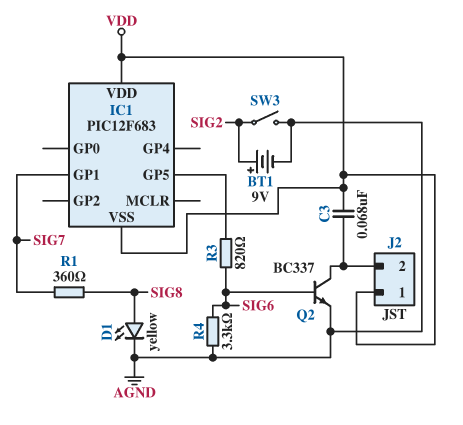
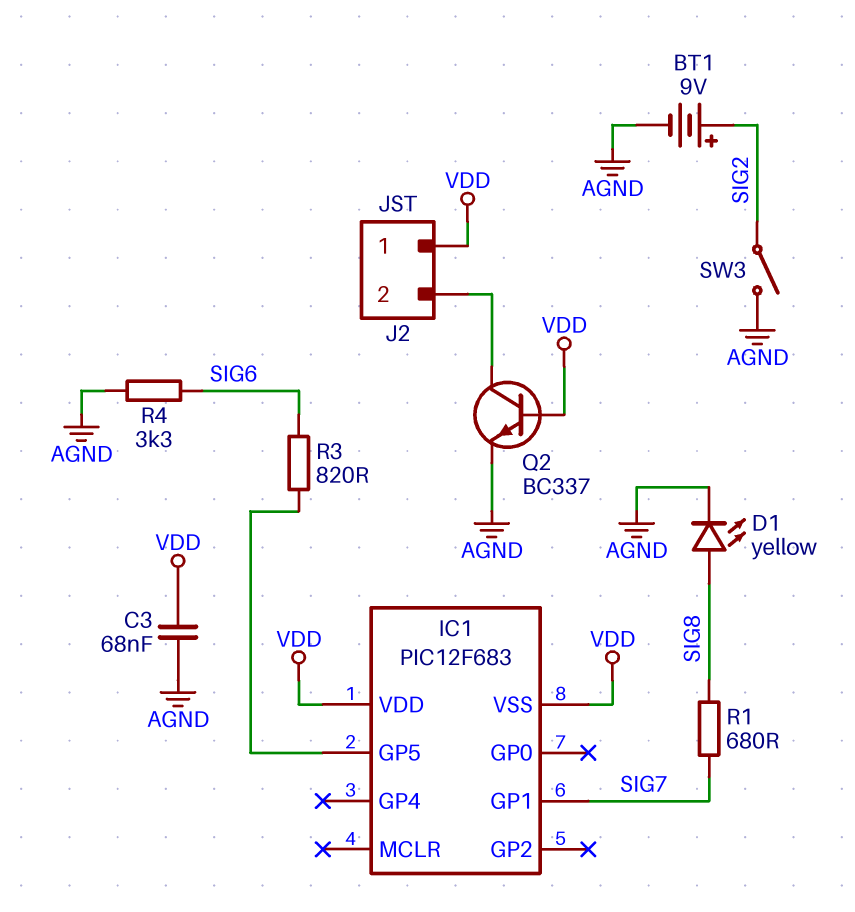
C3: 68nF (J2/2, VDD) -> 68nF (AGND, VDD)
Q2: NPN BC337 (B SIG6, C J2/2, E AGND) -> NPN BC337 (B VDD, C J2/2, E AGND)
R1: 360 (SIG7, SIG8) -> 680 (SIG7, SIG8)

